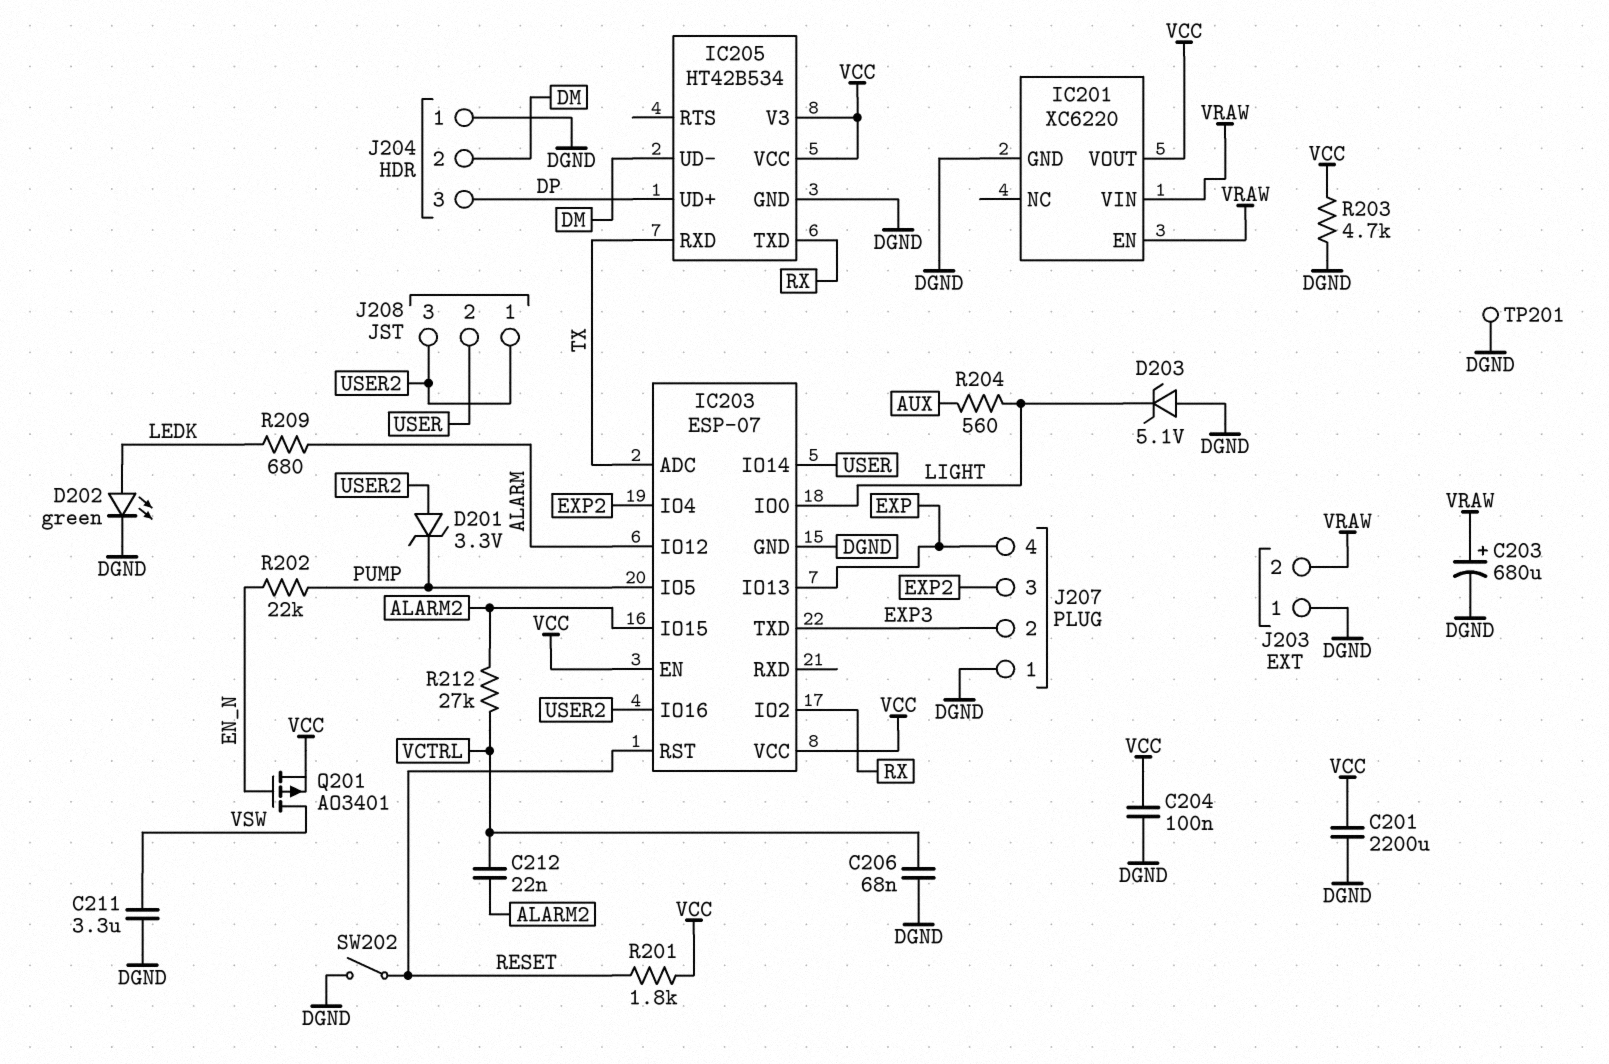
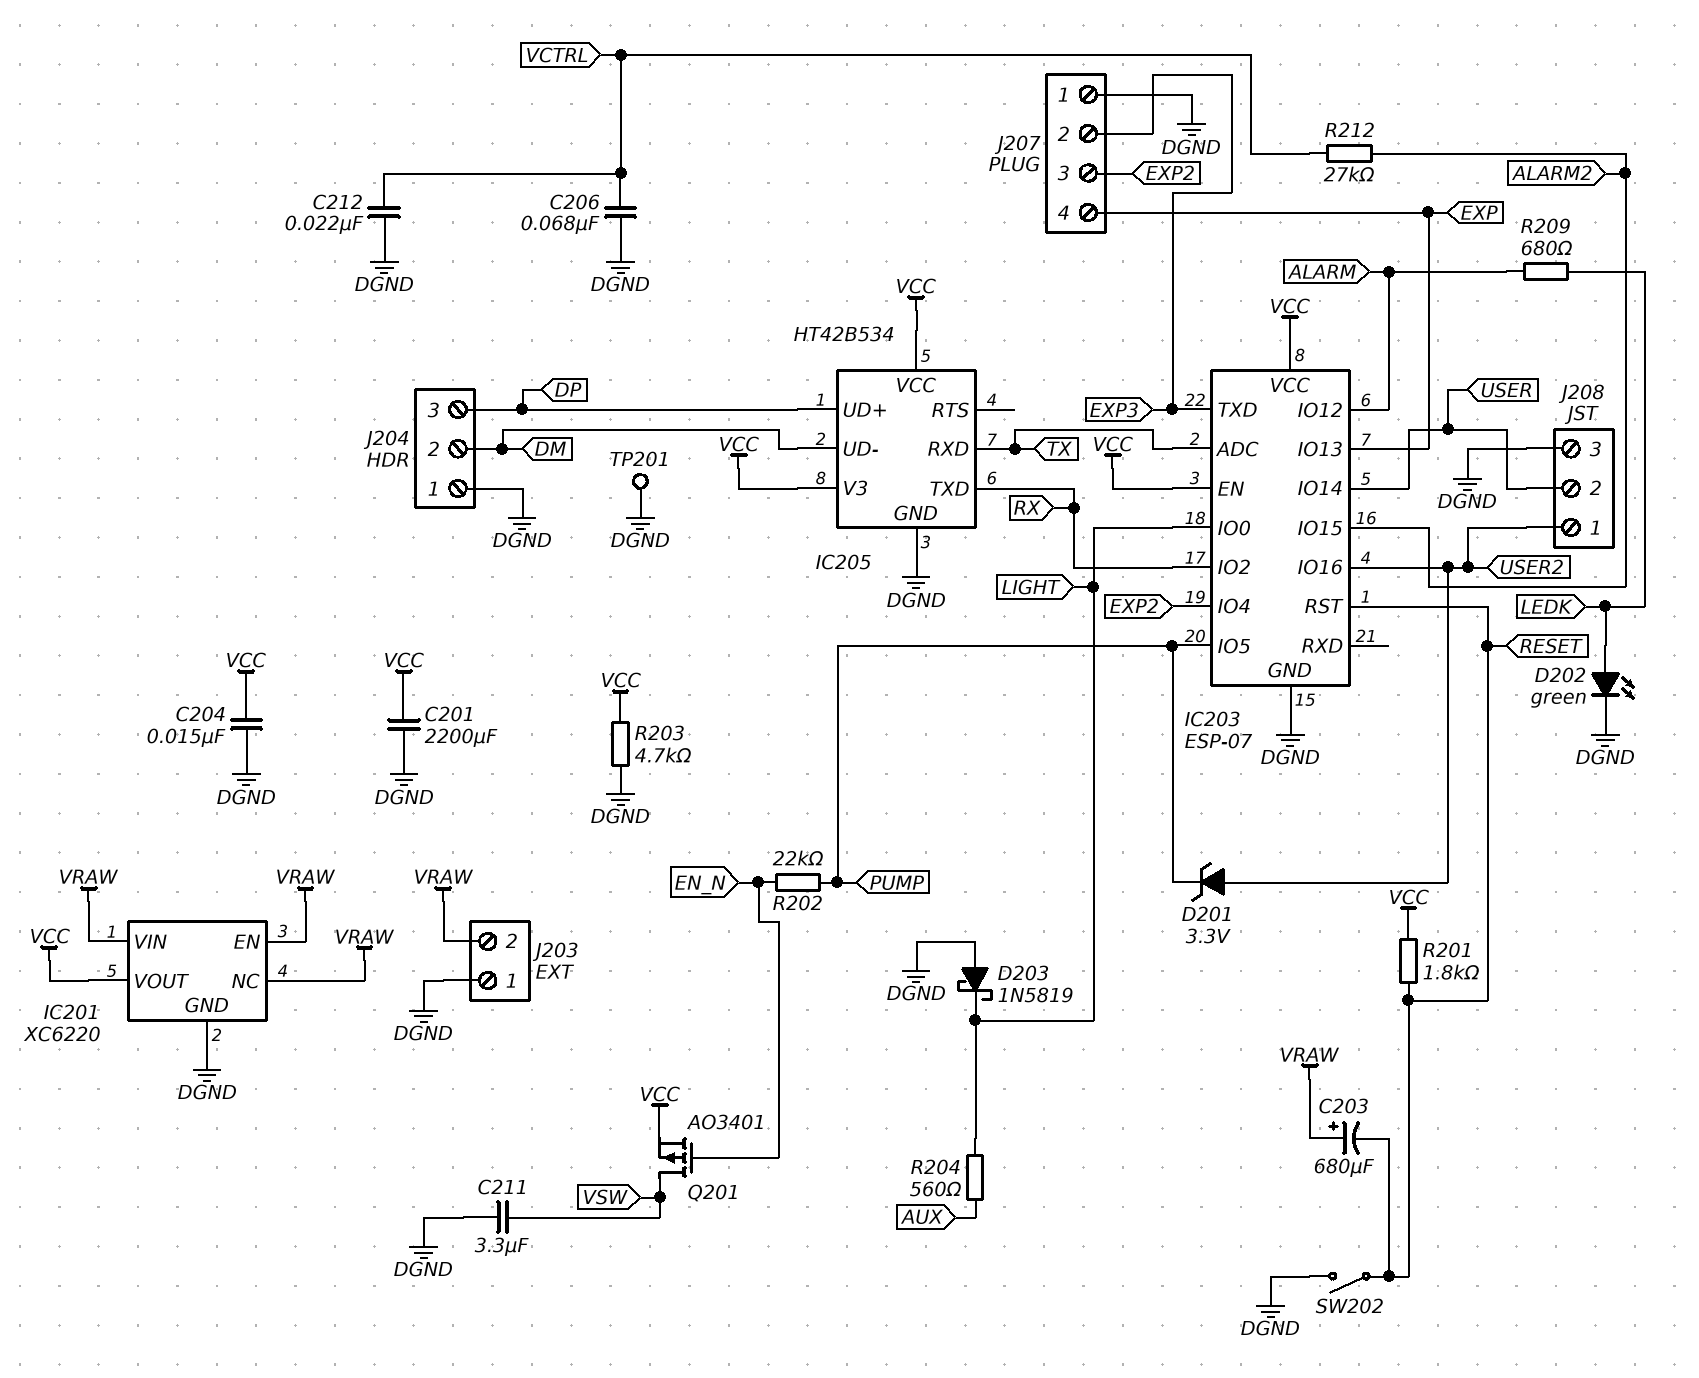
C203: 680uF (plus VRAW, minus DGND) -> 680uF (plus VRAW, minus RESET)
C204: 100nF (DGND, VCC) -> 15nF (DGND, VCC)
C212: 22nF (ALARM2, VCTRL) -> 22nF (DGND, VCTRL)
D203: zener 5.1V (A DGND, K LIGHT) -> schottky 1N5819 (A DGND, K LIGHT)
IC201 pin NC: none -> VRAW
J208 pin 3: USER2 -> DGND

